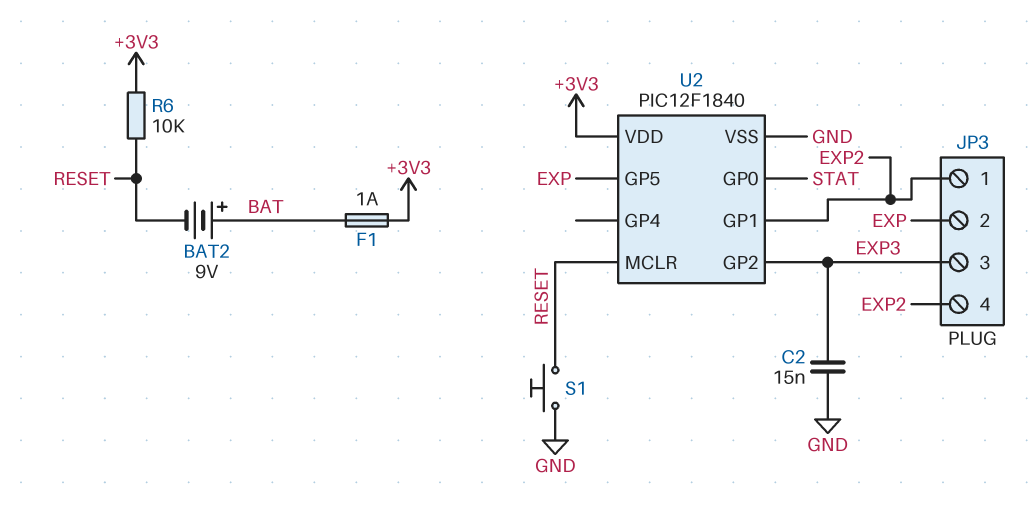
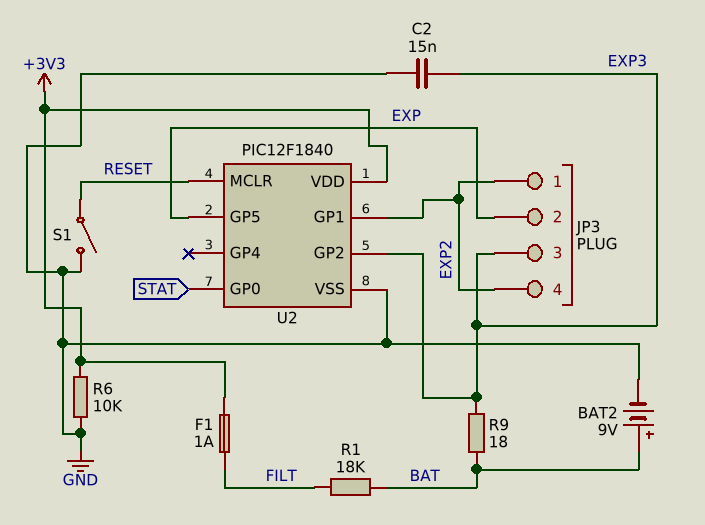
BAT2: 9V (plus BAT, minus RESET) -> 9V (plus BAT, minus GND)
F1: 1A (+3V3, BAT) -> 1A (+3V3, FILT)
R1: none -> 18k (BAT, FILT)
R6: 10k (+3V3, RESET) -> 10k (+3V3, GND)
R9: none -> 18 (BAT, EXP3)
S1: button (GND, RESET) -> switch (GND, RESET)

